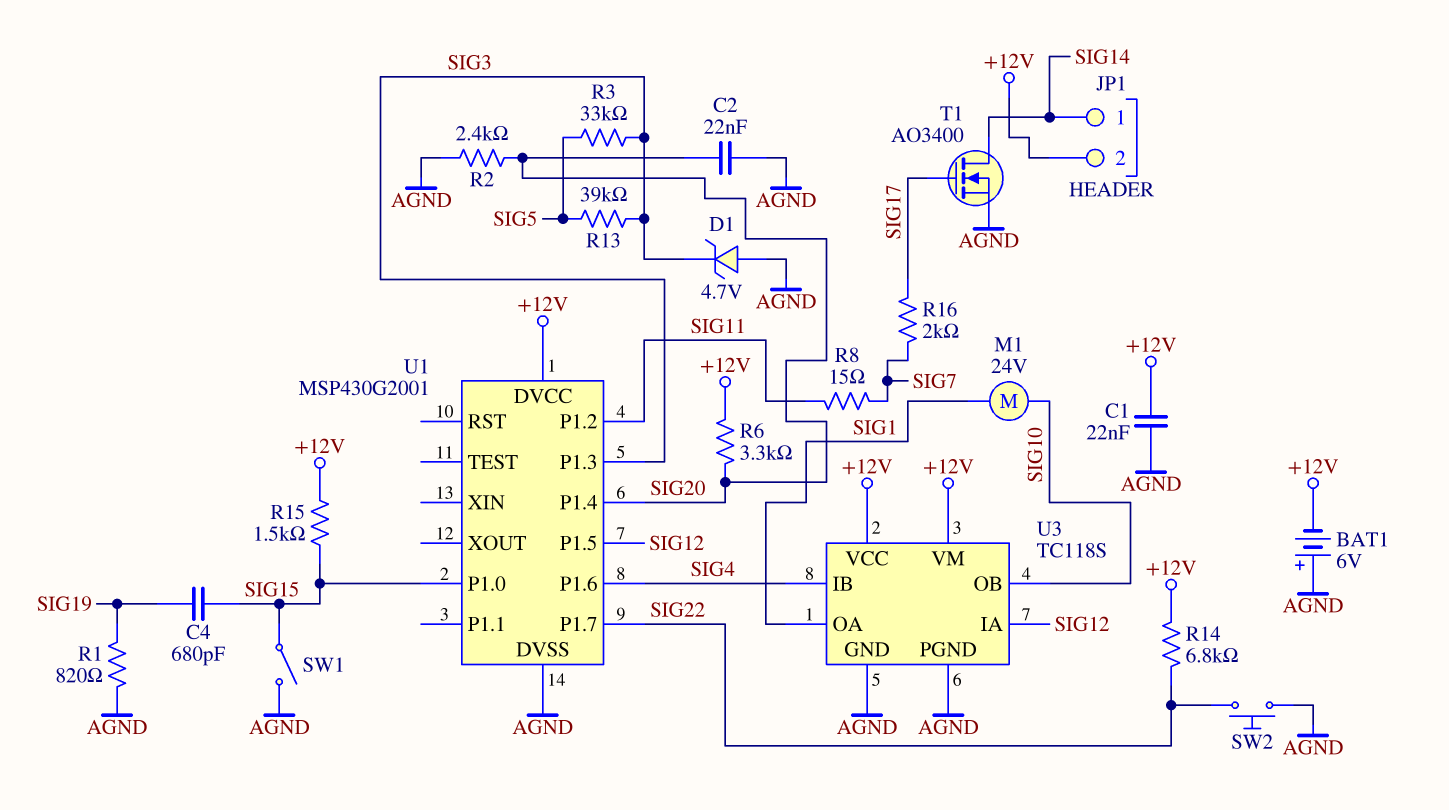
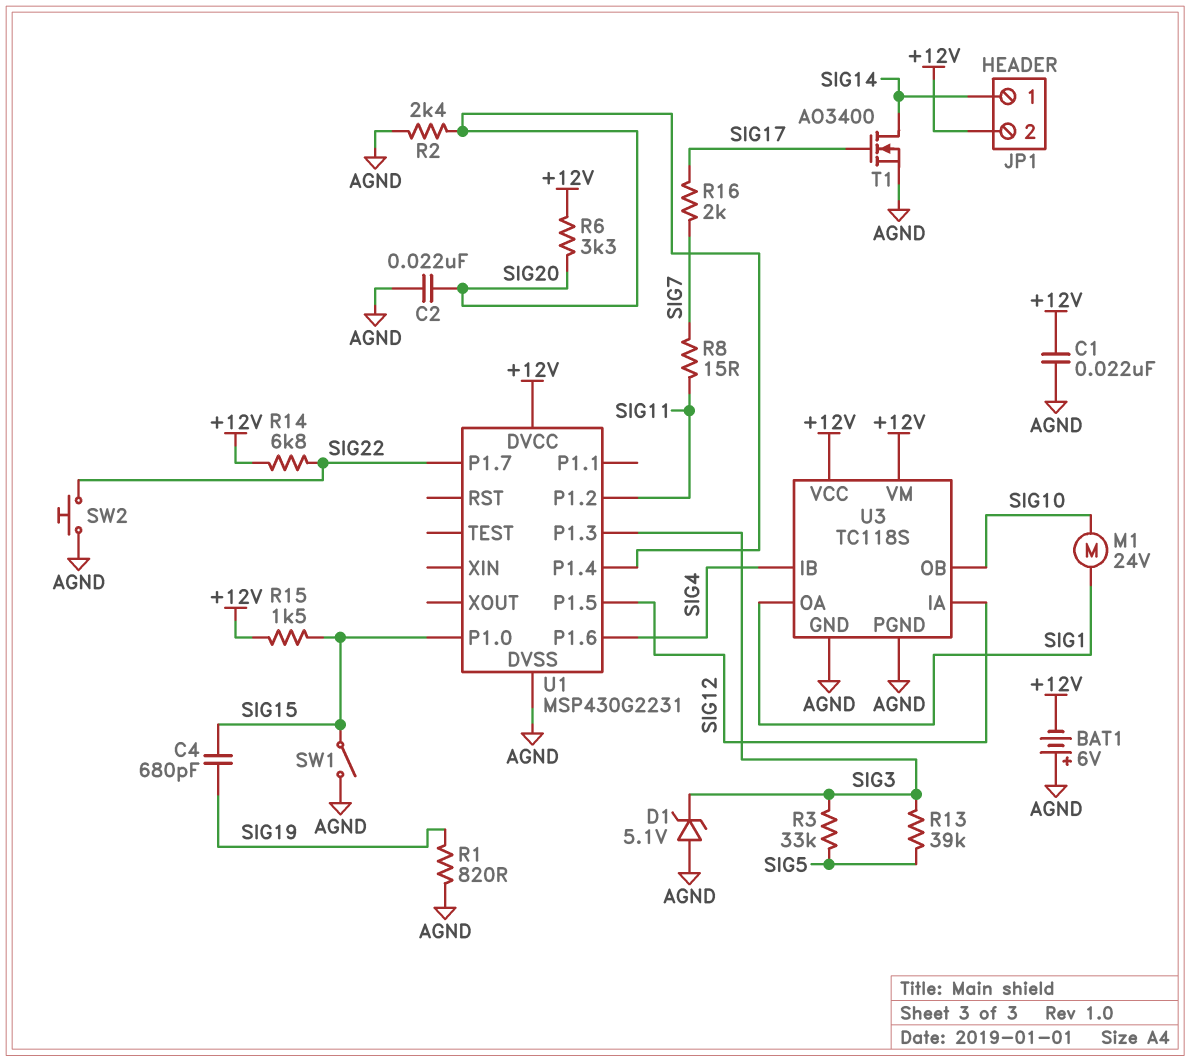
D1: zener 4.7V (A AGND, K SIG3) -> zener 5.1V (A AGND, K SIG3)
U1: MSP430G2001 -> MSP430G2231

